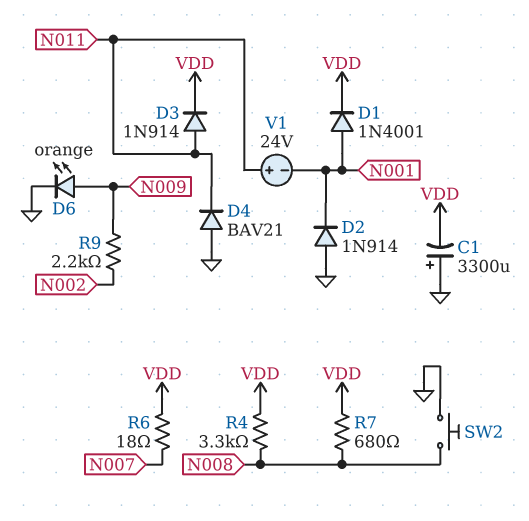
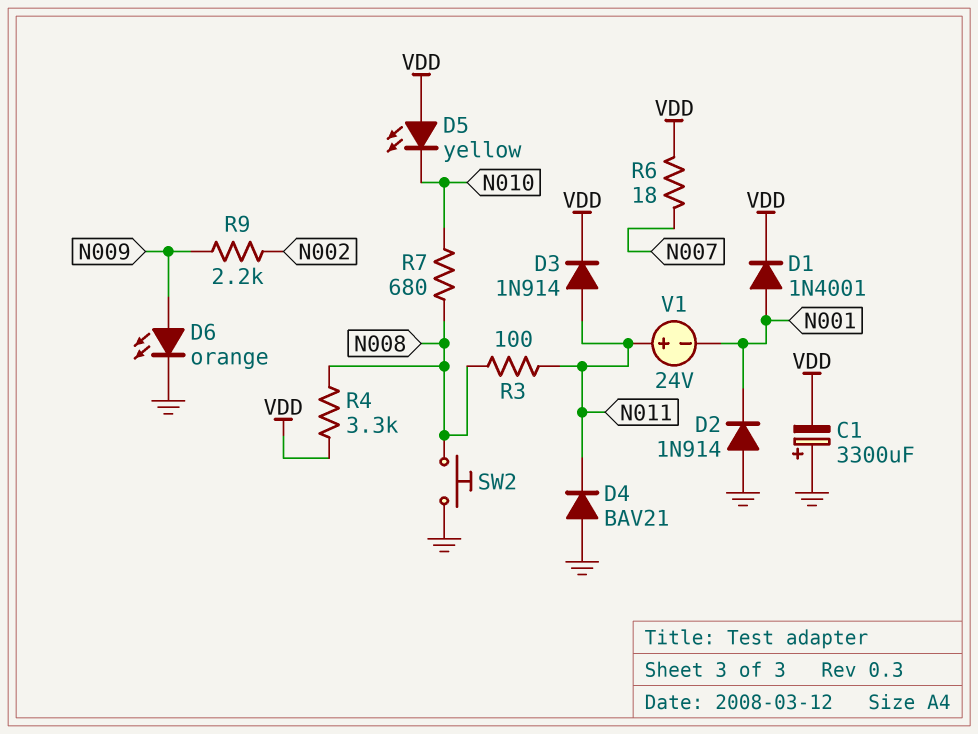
D5: none -> LED yellow (A VDD, K N010)
R3: none -> 100 (N008, N011)
R7: 680 (N008, VDD) -> 680 (N008, N010)

